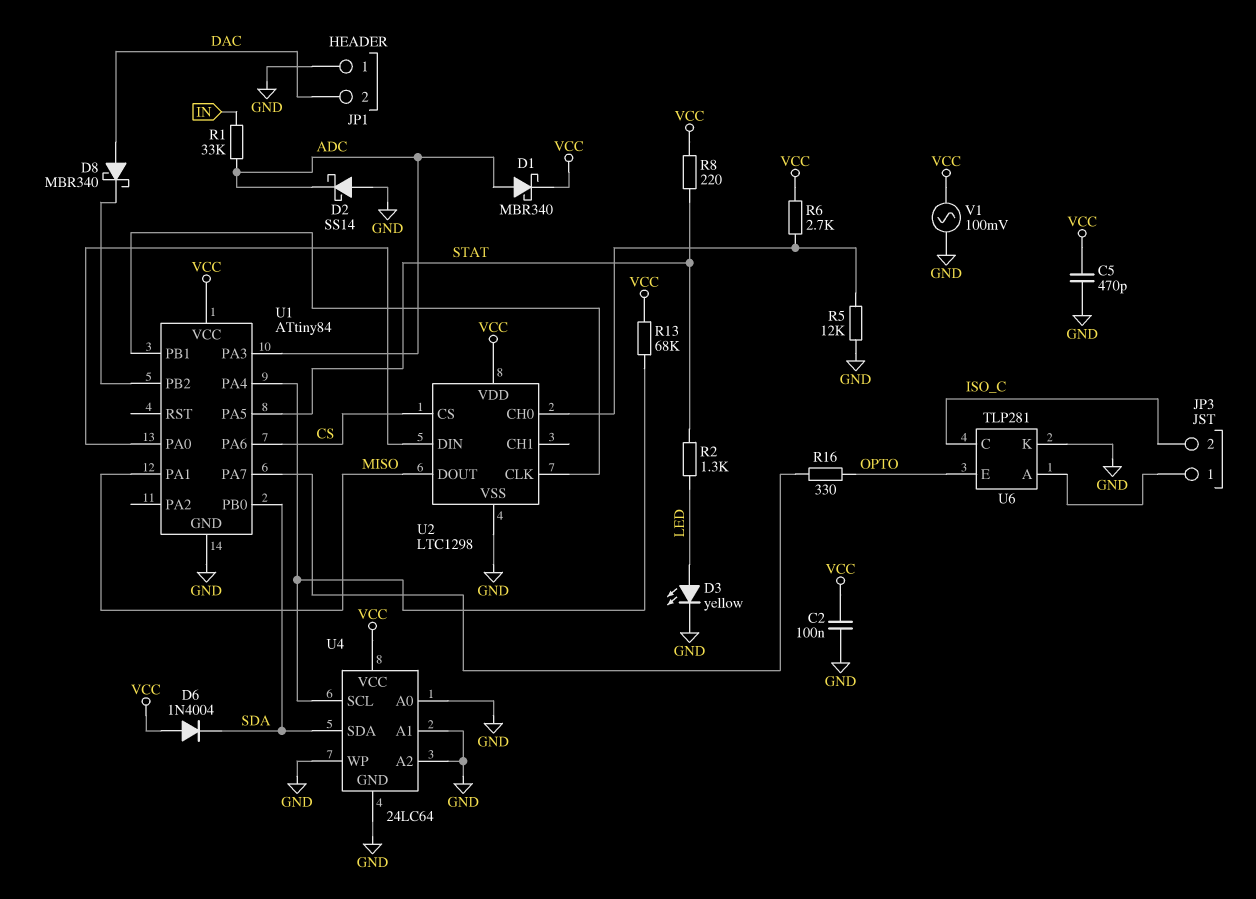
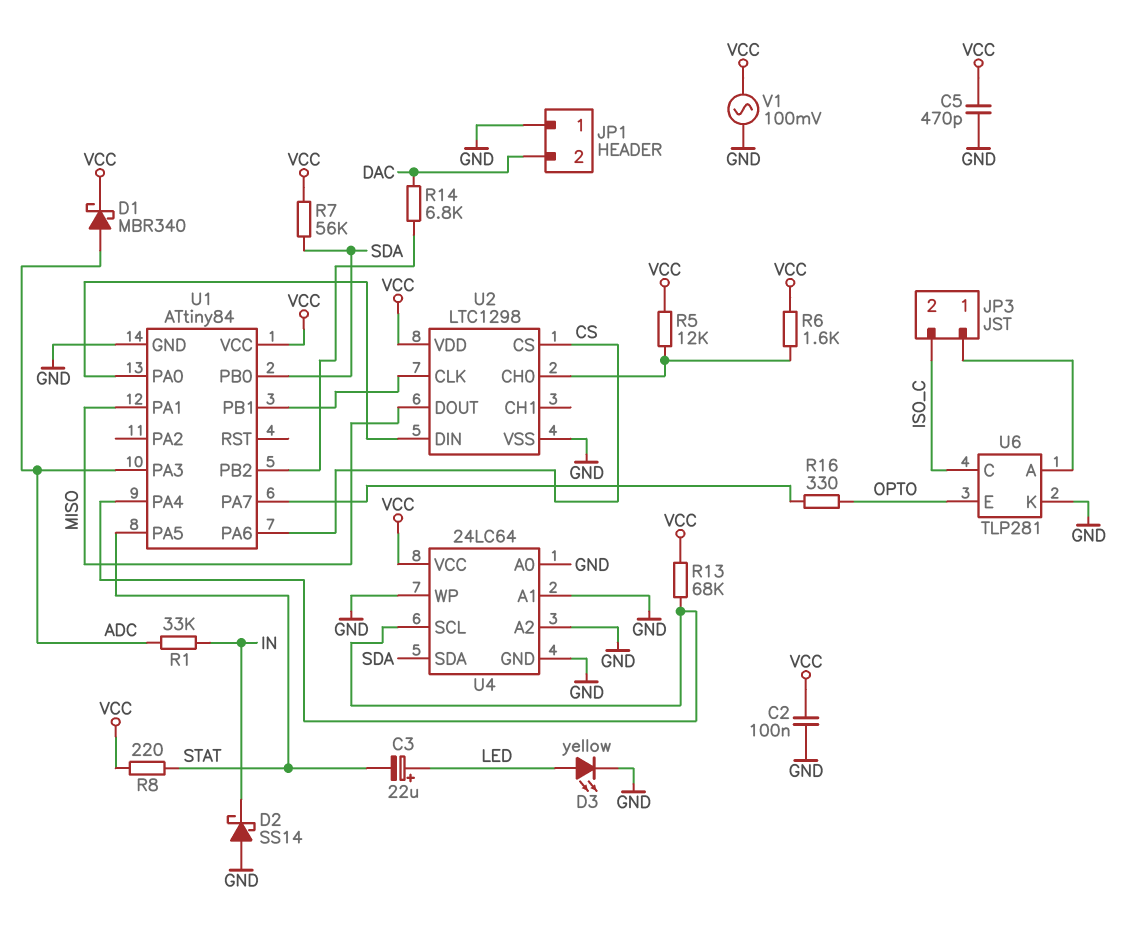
C3: none -> 22uF (plus LED, minus STAT)
D2: schottky SS14 (A GND, K ADC) -> schottky SS14 (A GND, K IN)
D6: diode 1N4004 (A VCC, K SDA) -> none
D8: schottky MBR340 (A DAC, K U1/PB2) -> none
R2: 1.3k (LED, STAT) -> none
R5: 12k (GND, U2/CH0) -> 12k (U2/CH0, VCC)
R6: 2.7k (U2/CH0, VCC) -> 1.6k (U2/CH0, VCC)
R7: none -> 56k (SDA, VCC)
R14: none -> 6.8k (DAC, U1/PB2)

